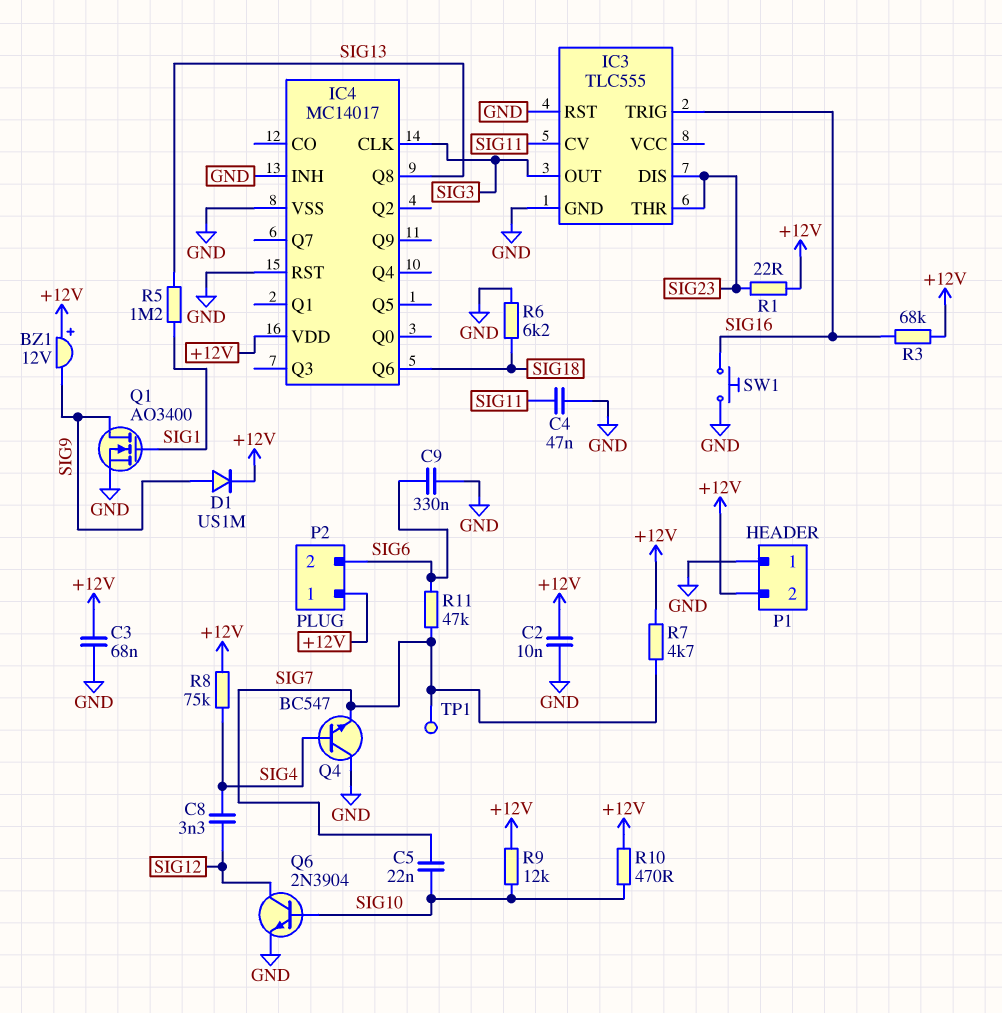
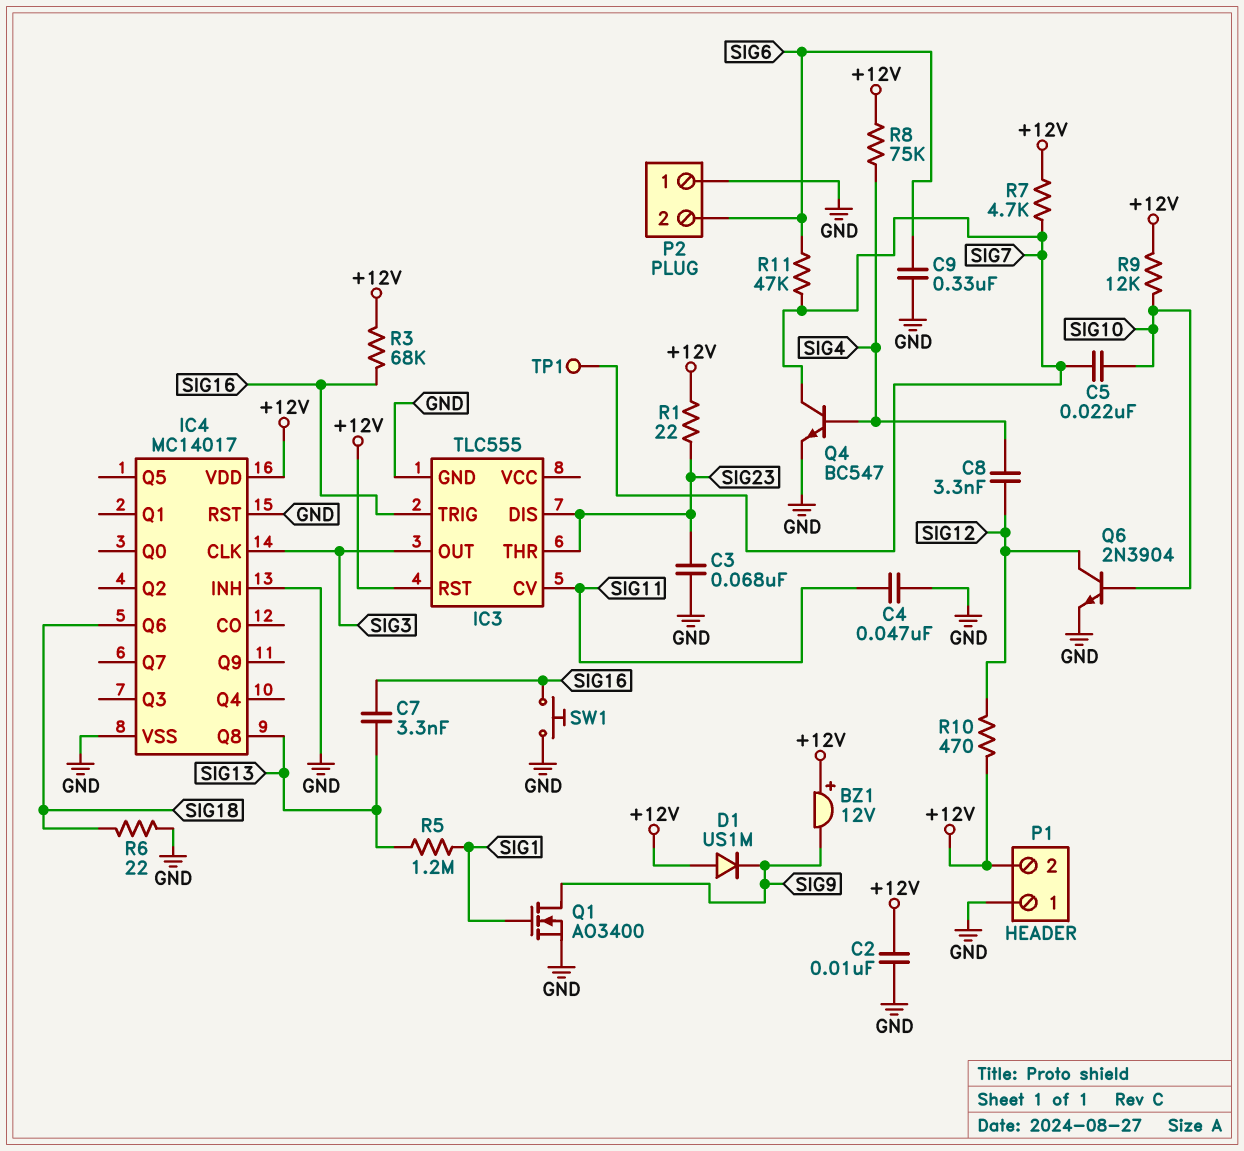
C3: 68nF (+12V, GND) -> 68nF (GND, SIG23)
C7: none -> 3.3nF (SIG13, SIG16)
D1: diode US1M (A SIG9, K +12V) -> diode US1M (A +12V, K SIG9)
IC3 pin RST: GND -> +12V
P2 pin 1: +12V -> GND
Q4: NPN BC547 (B SIG4, C GND, E SIG7) -> NPN BC547 (B SIG4, C SIG7, E GND)
R6: 6.2k (GND, SIG18) -> 22 (GND, SIG18)
R10: 470 (+12V, SIG10) -> 470 (+12V, SIG12)

